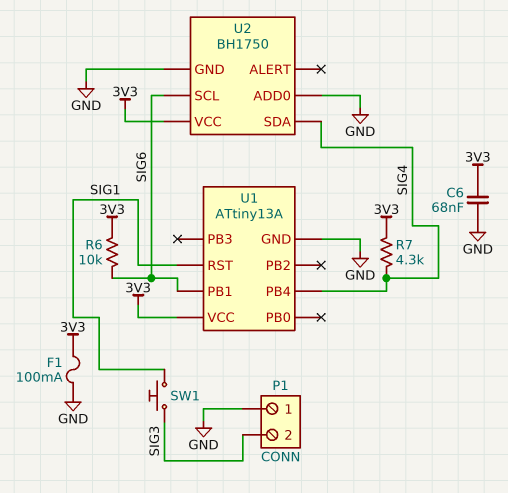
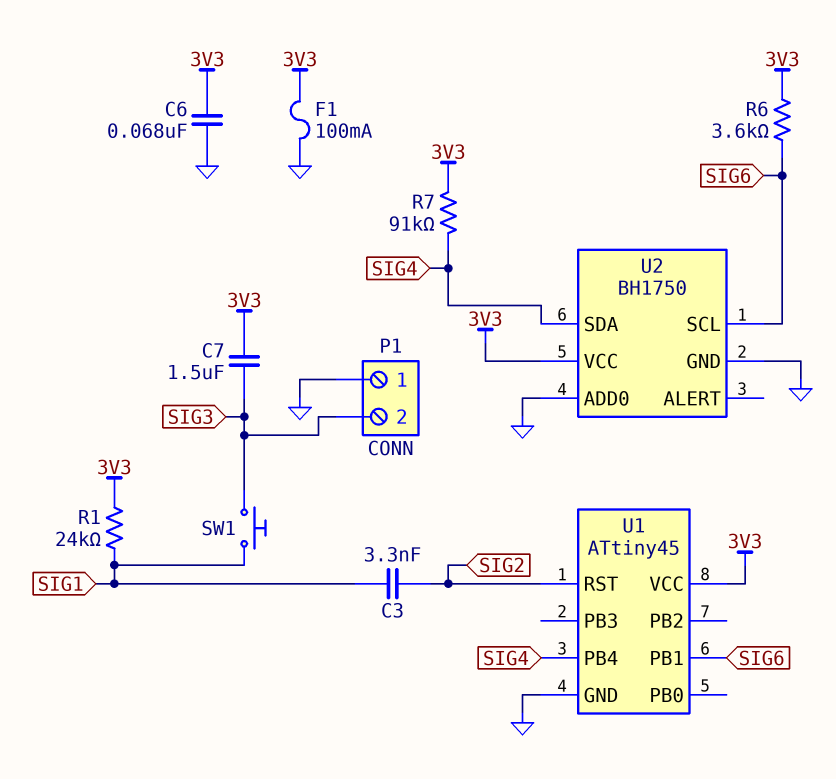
C3: none -> 3.3nF (SIG1, SIG2)
C7: none -> 1.5uF (3V3, SIG3)
R1: none -> 24k (3V3, SIG1)
R6: 10k (3V3, SIG6) -> 3.6k (3V3, SIG6)
R7: 4.3k (3V3, SIG4) -> 91k (3V3, SIG4)
U1: ATtiny13A -> ATtiny45
U1 pin RST: SIG1 -> SIG2

